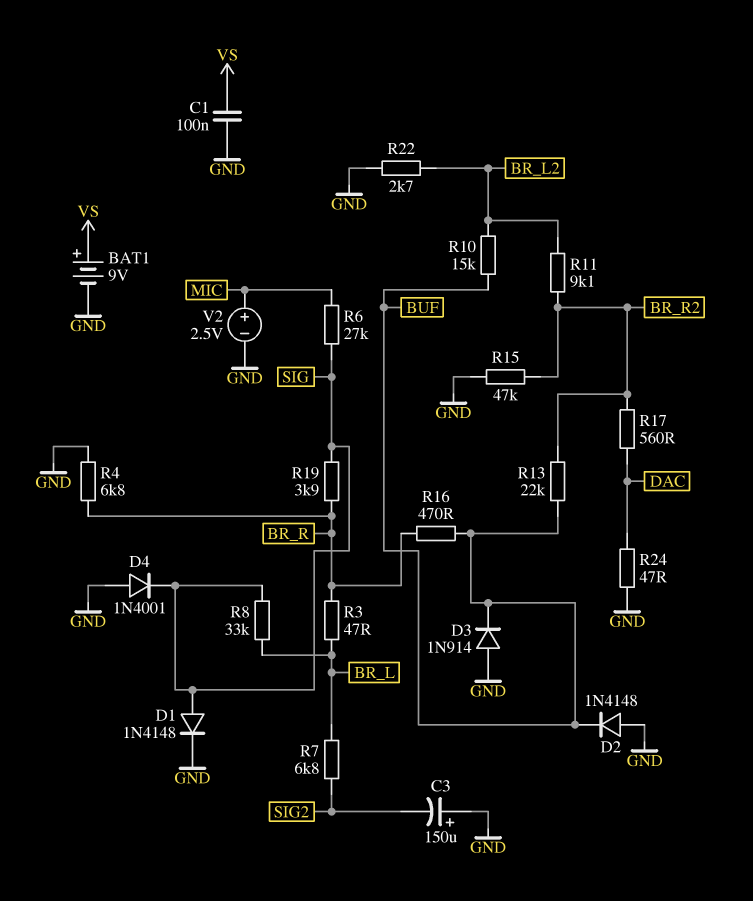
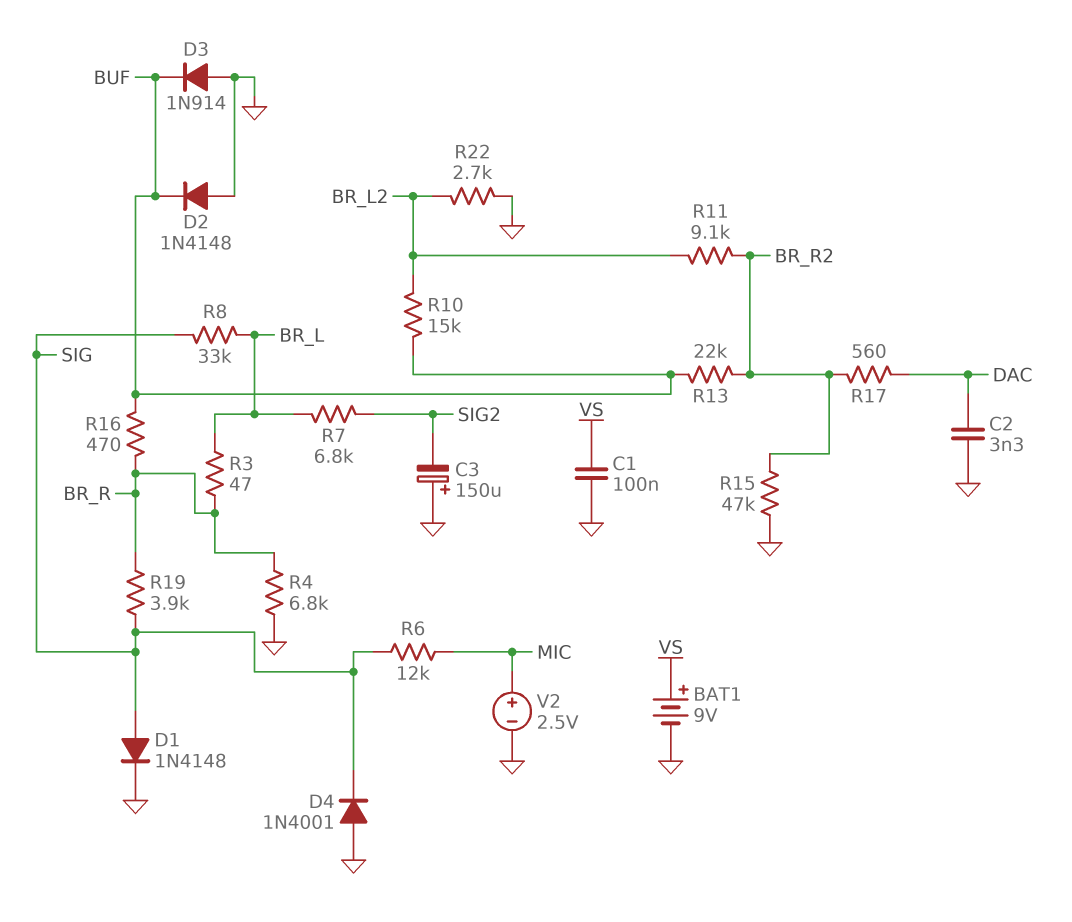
C2: none -> 3.3nF (DAC, GND)
R6: 27k (MIC, SIG) -> 12k (MIC, SIG)
R24: 47 (DAC, GND) -> none

